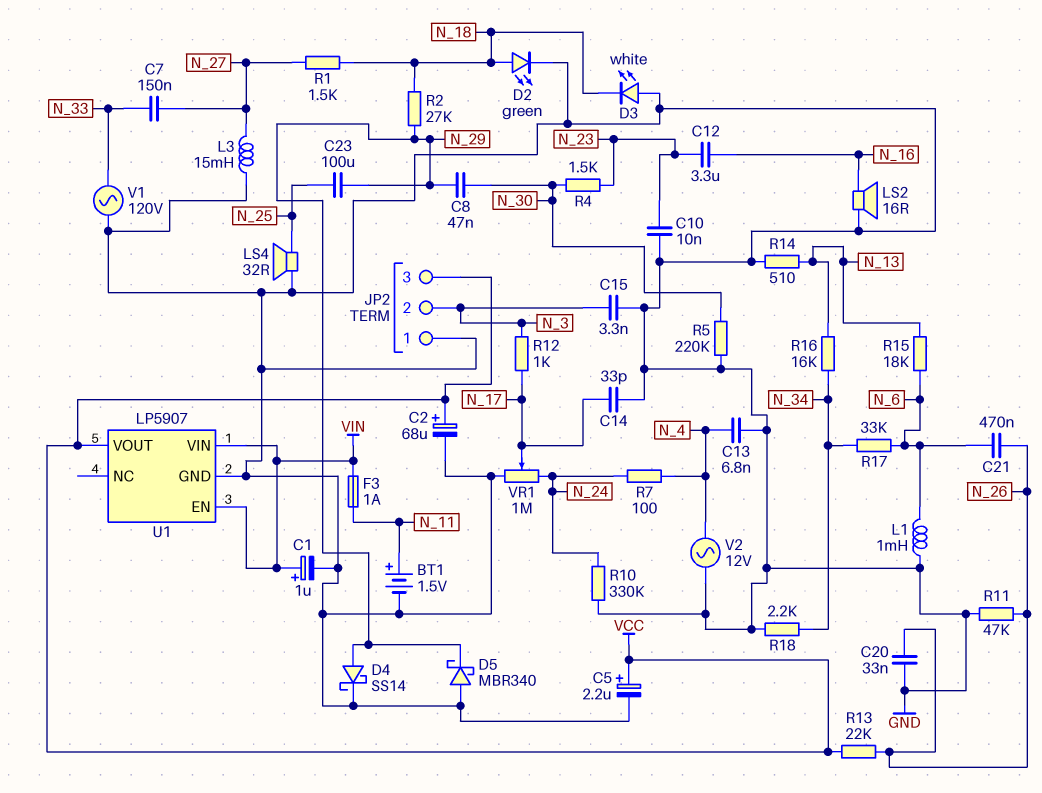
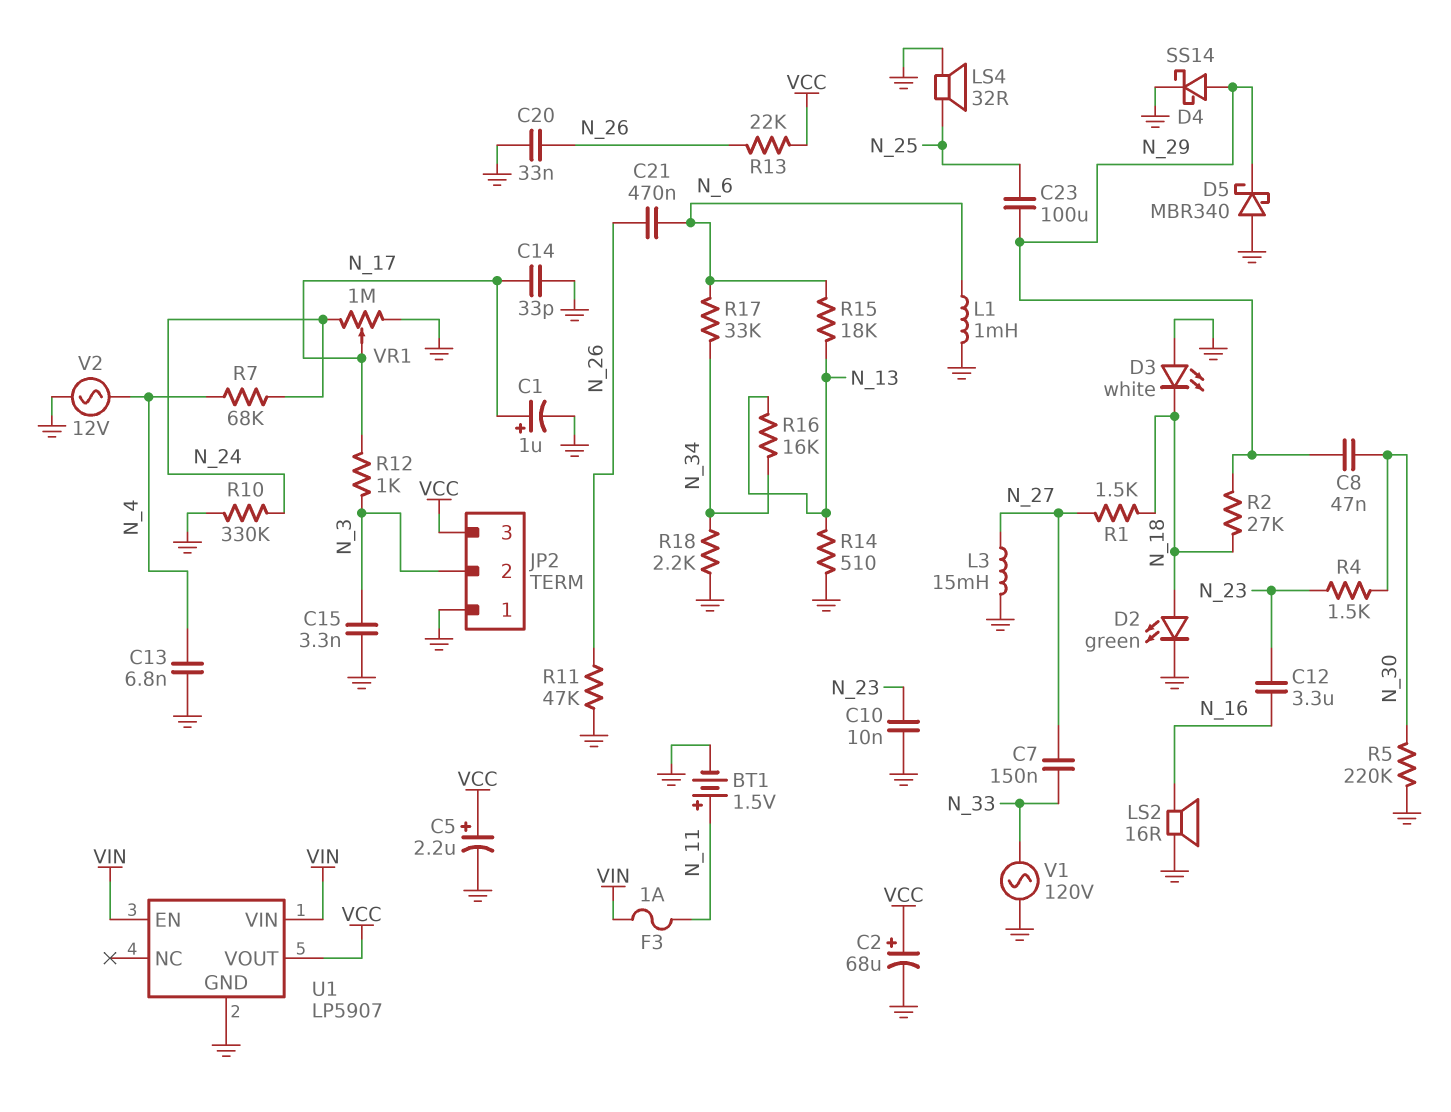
C1: 1uF (plus VIN, minus GND) -> 1uF (plus N_17, minus GND)
R7: 100 (N_4, N_24) -> 68k (N_4, N_24)

